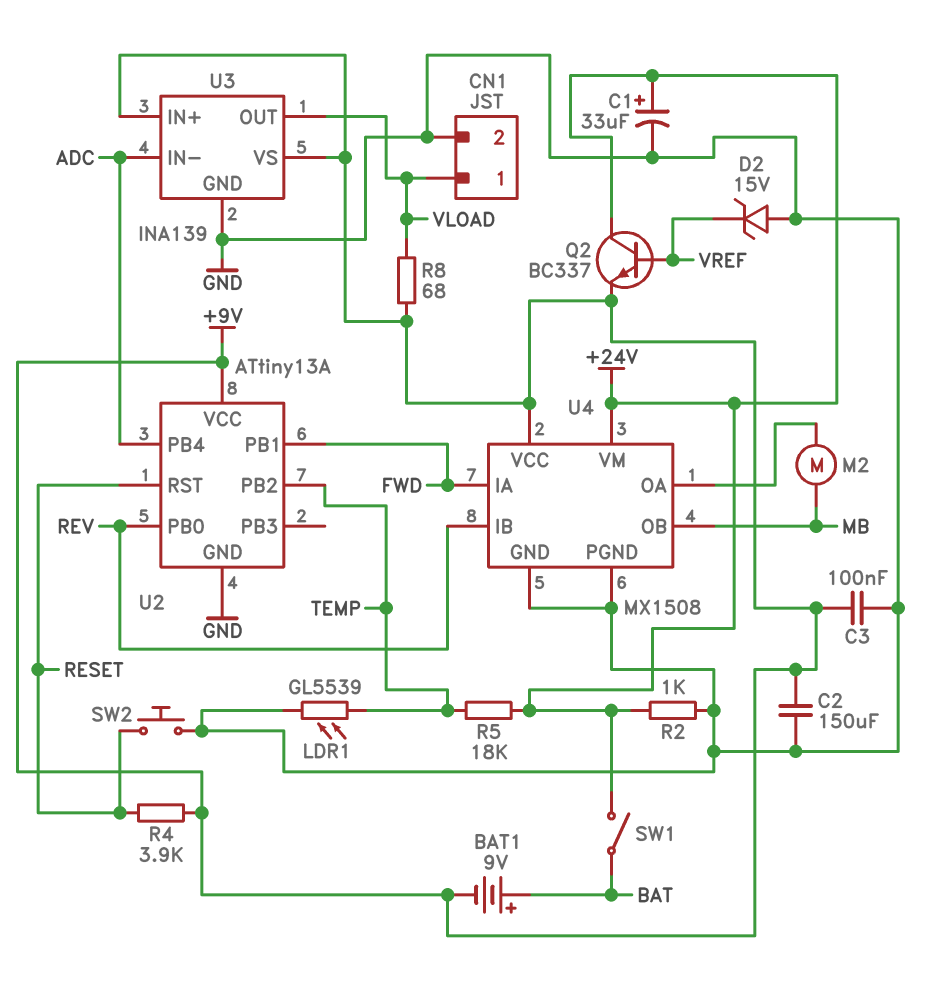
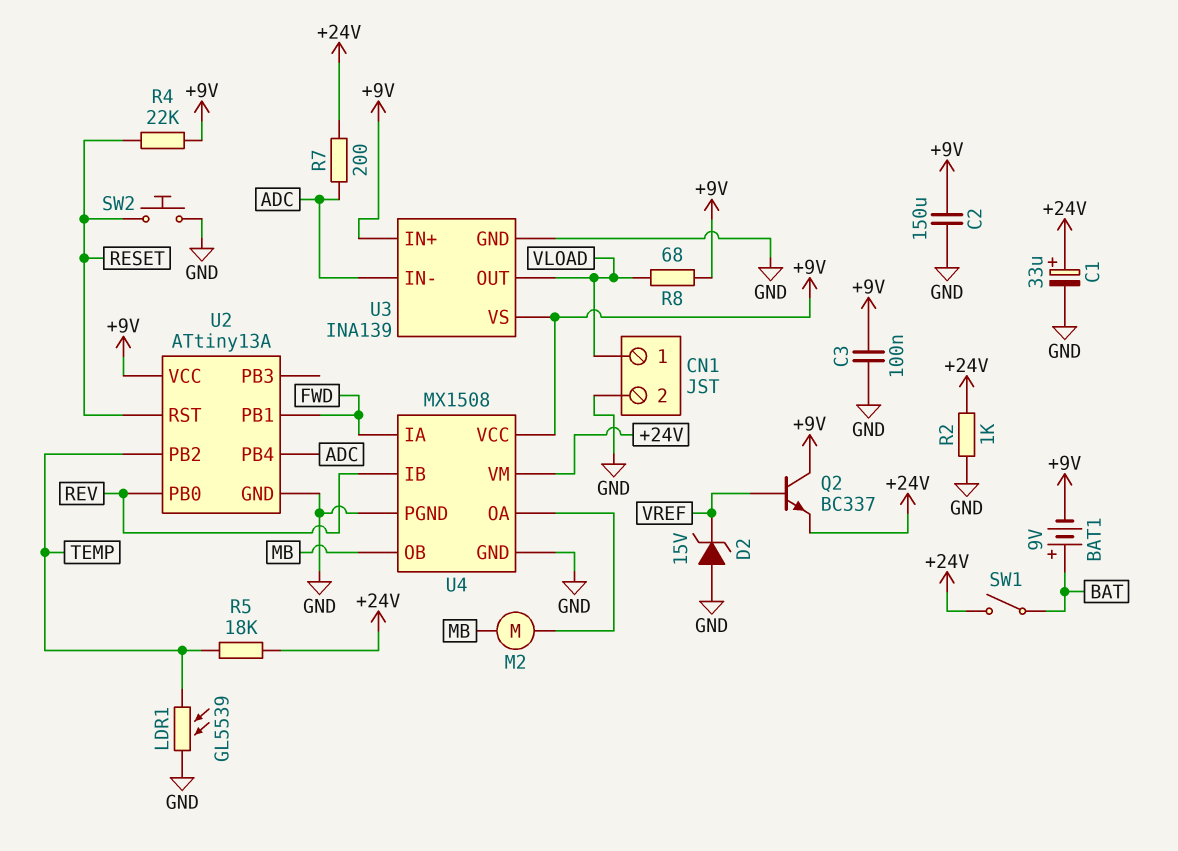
Q2: NPN BC337 (B VREF, C +24V, E +9V) -> NPN BC337 (B VREF, C +9V, E +24V)
R4: 3.9k (+9V, RESET) -> 22k (+9V, RESET)
R7: none -> 200 (+24V, ADC)

